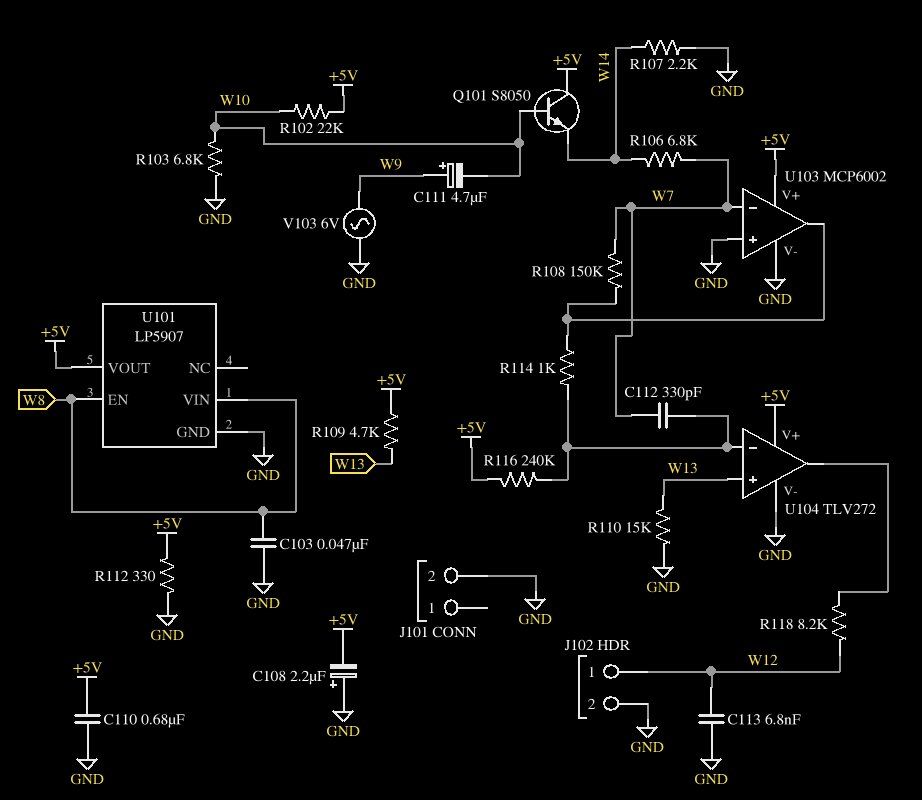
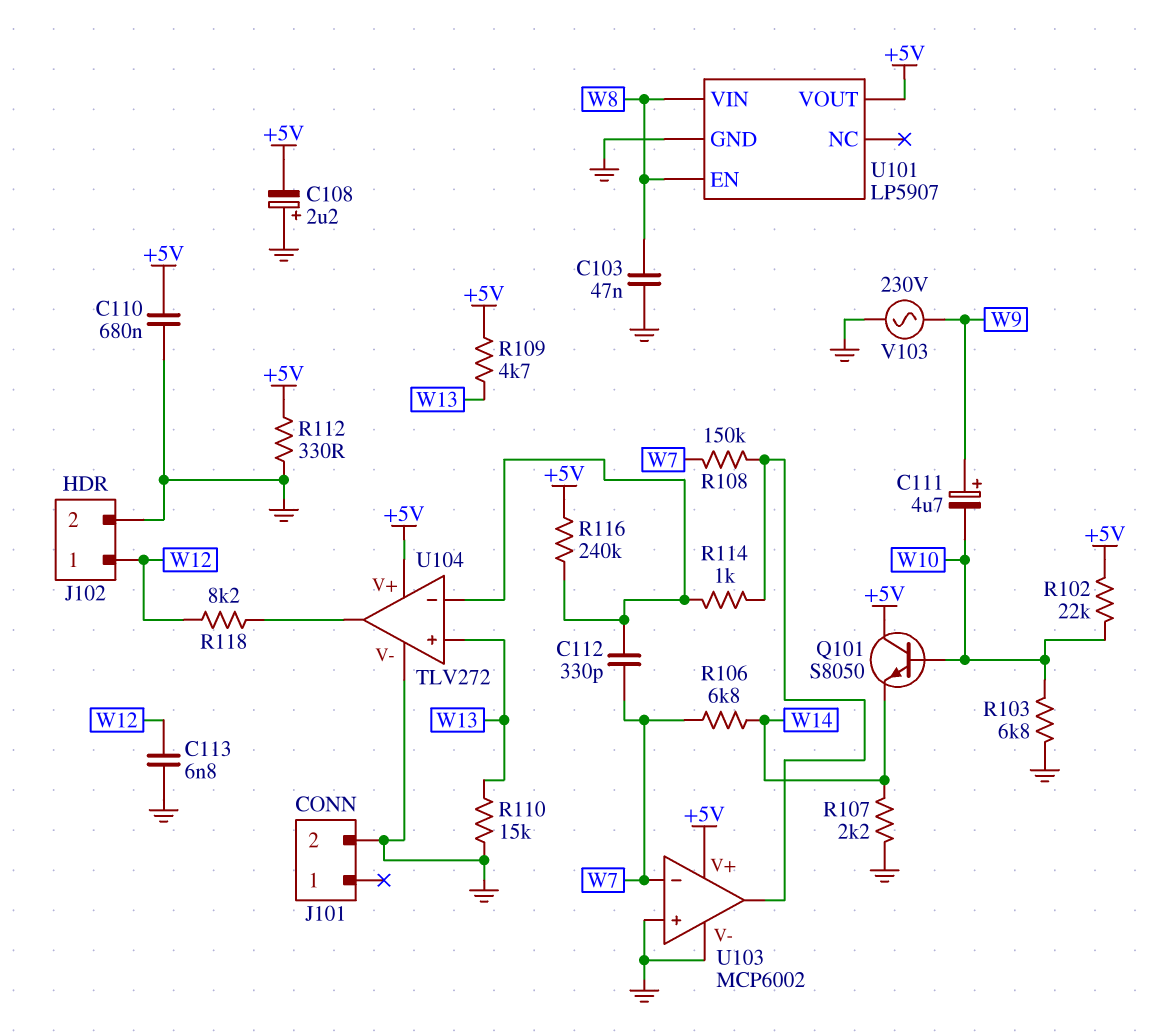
V103: AC 6V (GND, W9) -> AC 230V (GND, W9)

